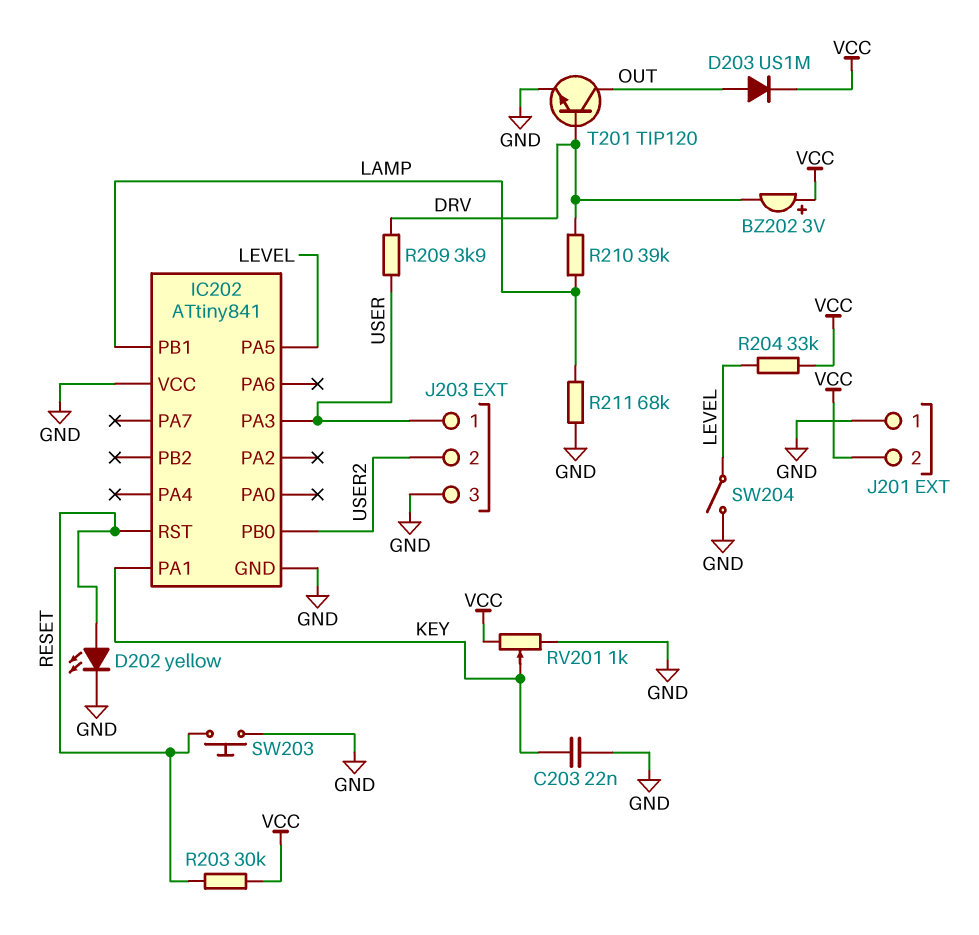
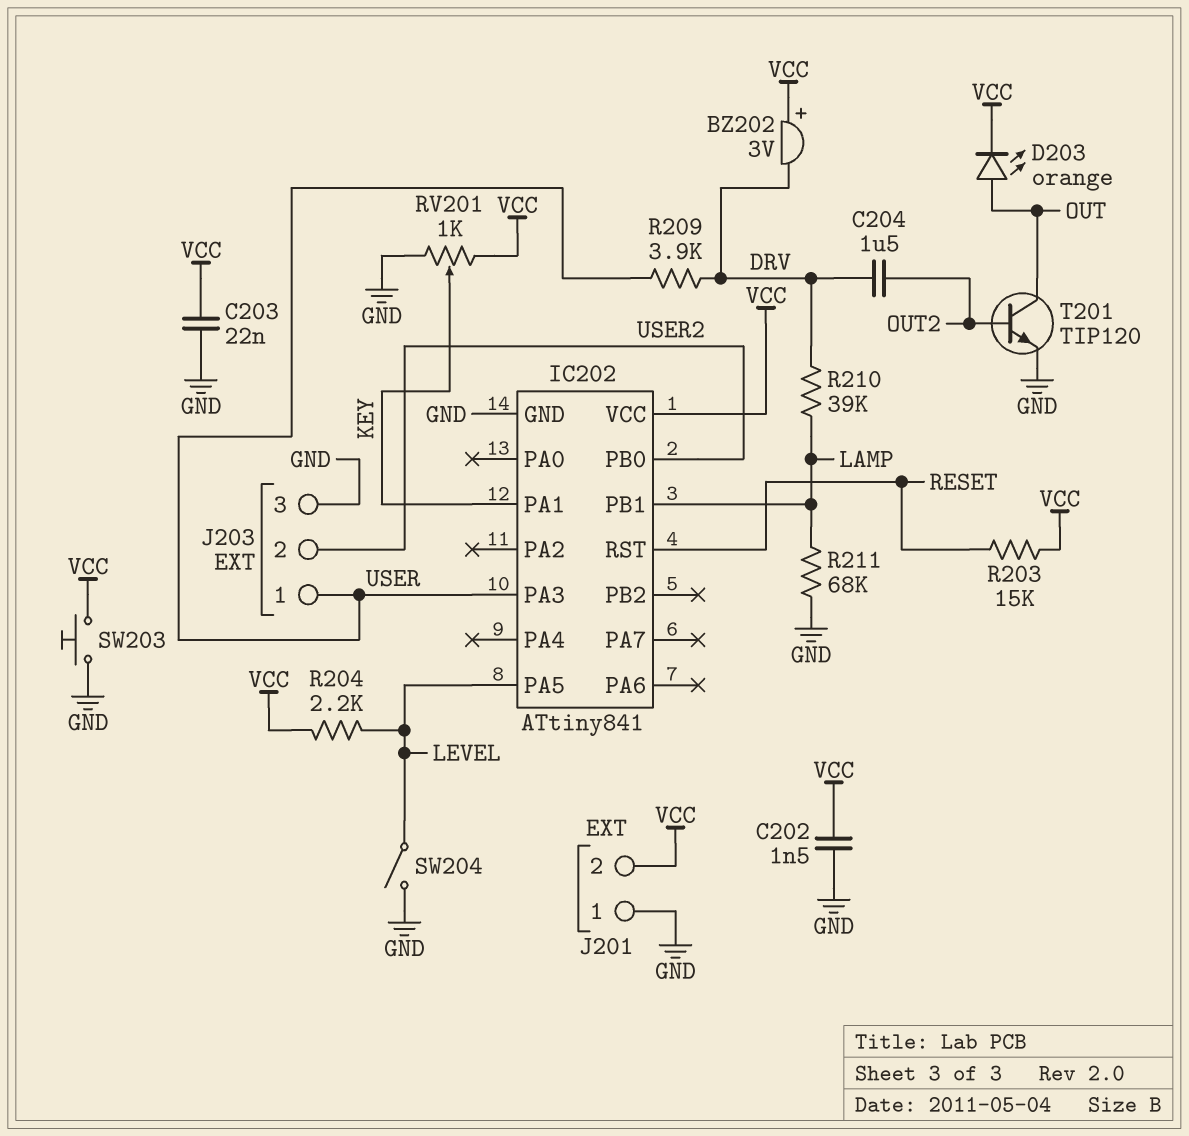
C202: none -> 1.5nF (GND, VCC)
C203: 22nF (GND, KEY) -> 22nF (GND, VCC)
C204: none -> 1.5uF (DRV, OUT2)
D202: LED yellow (A RESET, K GND) -> none
D203: diode US1M (A OUT, K VCC) -> LED orange (A OUT, K VCC)
IC202 pin VCC: GND -> VCC
R203: 30k (RESET, VCC) -> 15k (RESET, VCC)
R204: 33k (LEVEL, VCC) -> 2.2k (LEVEL, VCC)
SW203: button (GND, RESET) -> button (GND, VCC)
T201: NPN TIP120 (B DRV, C OUT, E GND) -> NPN TIP120 (B OUT2, C OUT, E GND)

